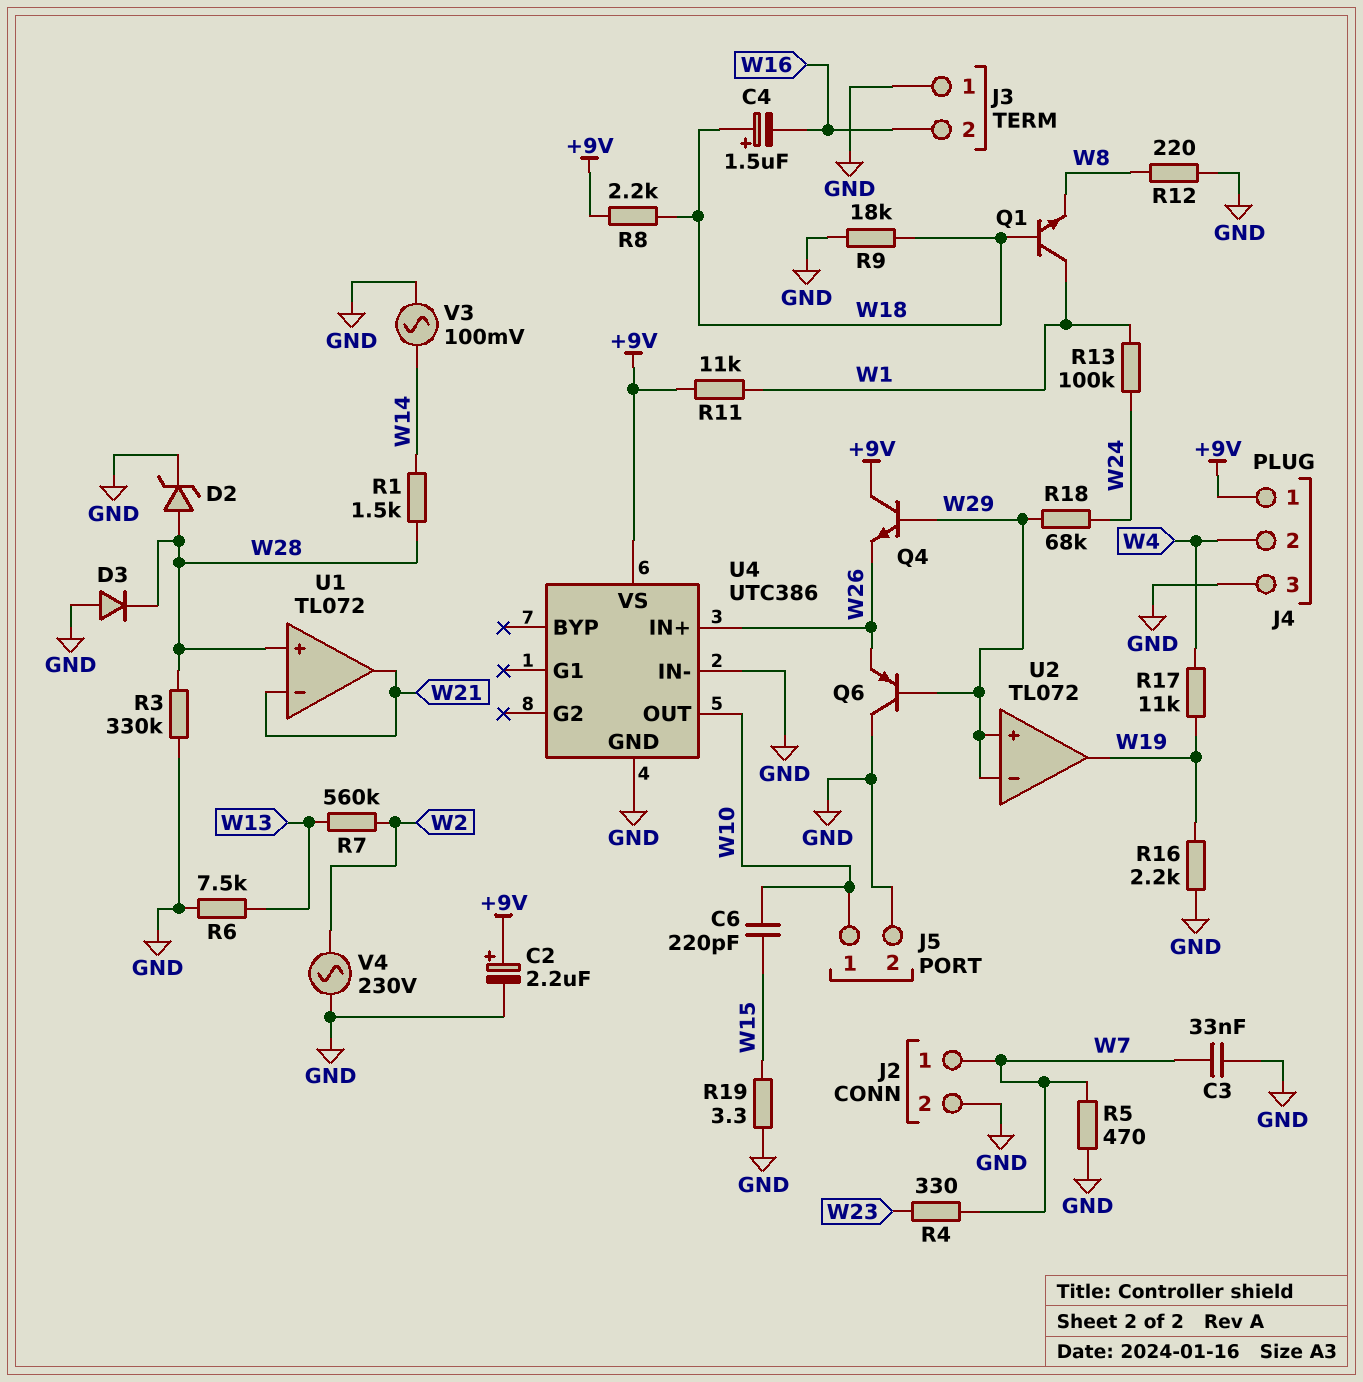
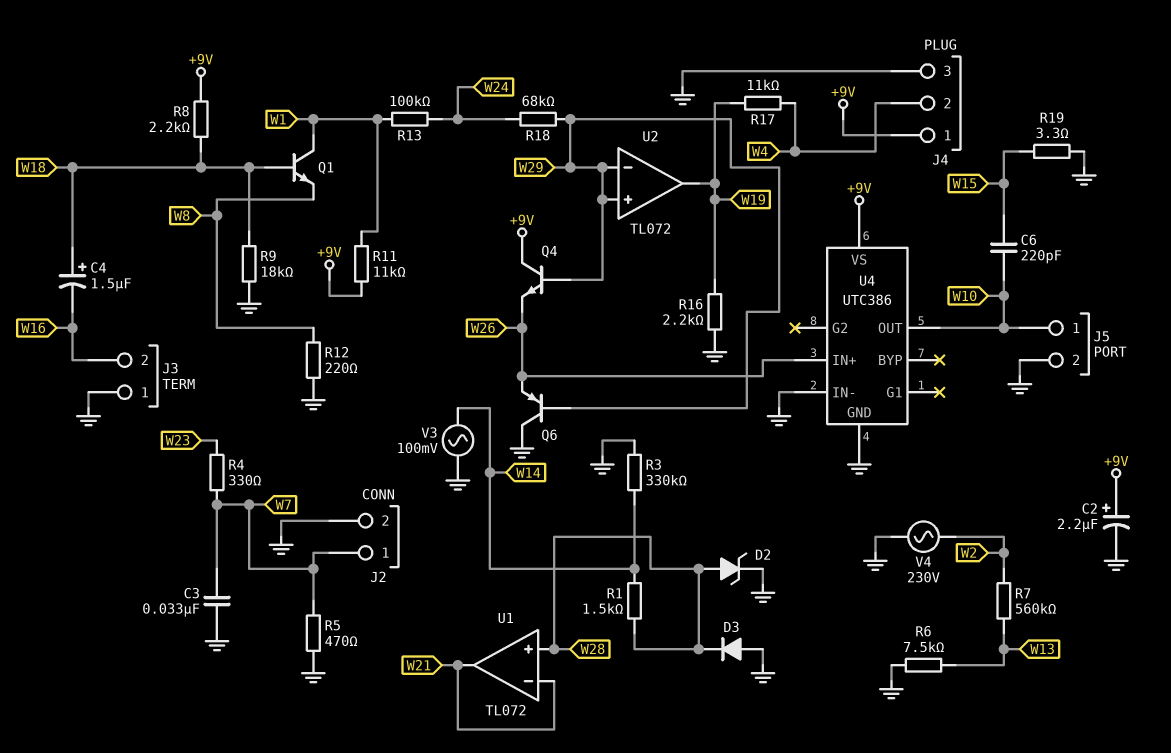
R3: 330k (GND, W28) -> 330k (GND, W14)

